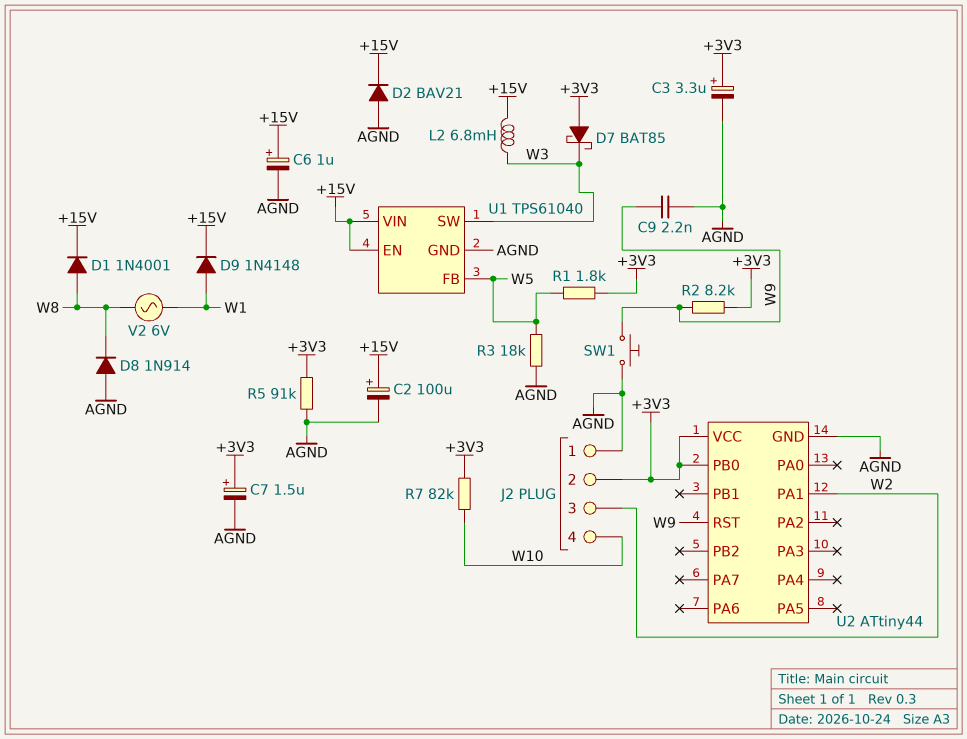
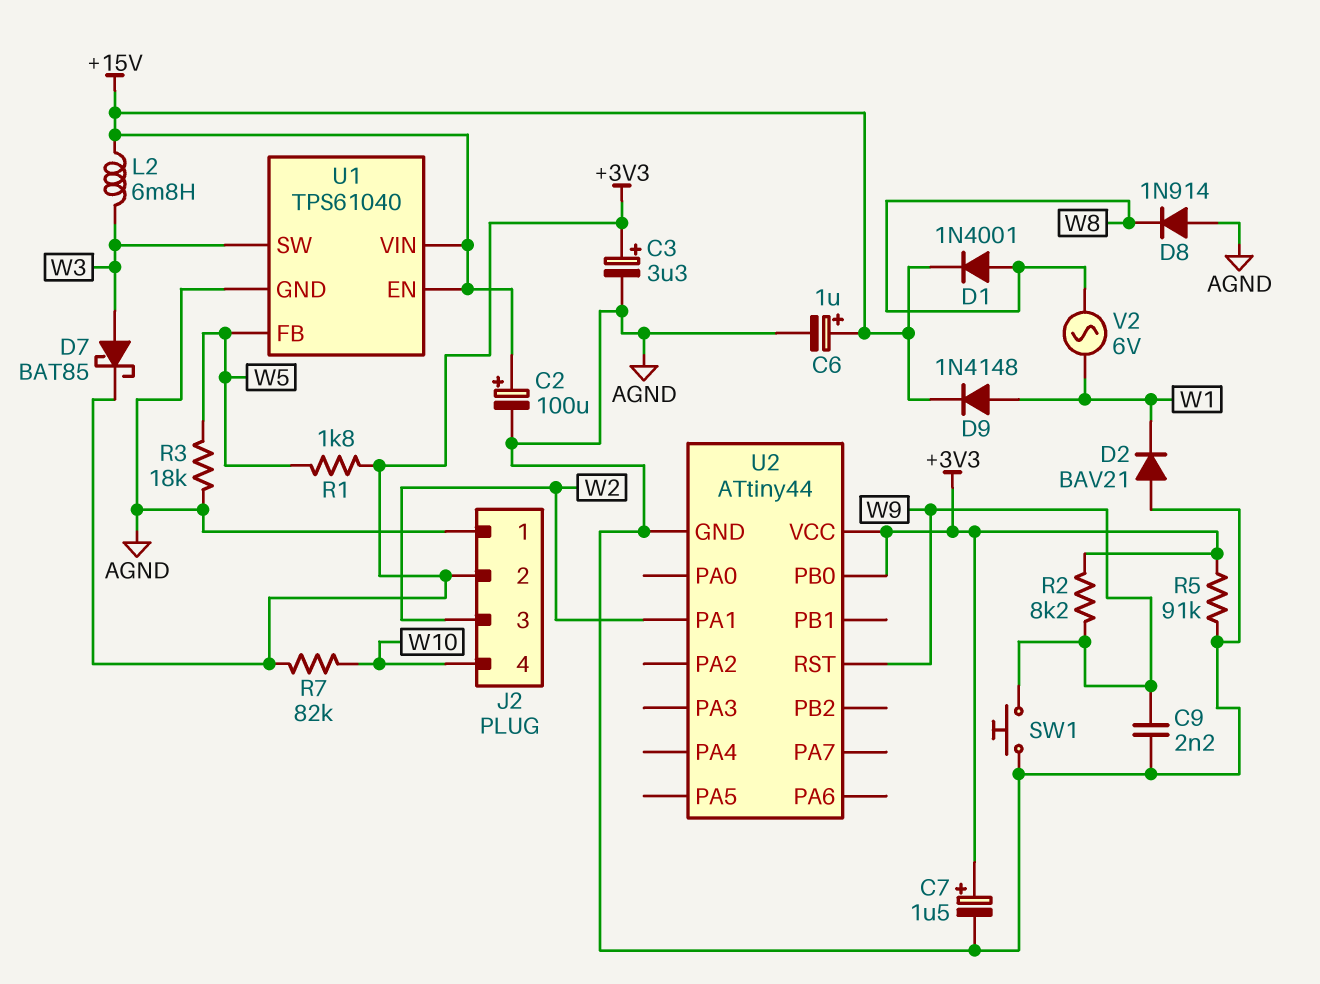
D2: diode BAV21 (A AGND, K +15V) -> diode BAV21 (A AGND, K W1)
D7: schottky BAT85 (A +3V3, K W3) -> schottky BAT85 (A W3, K +3V3)

